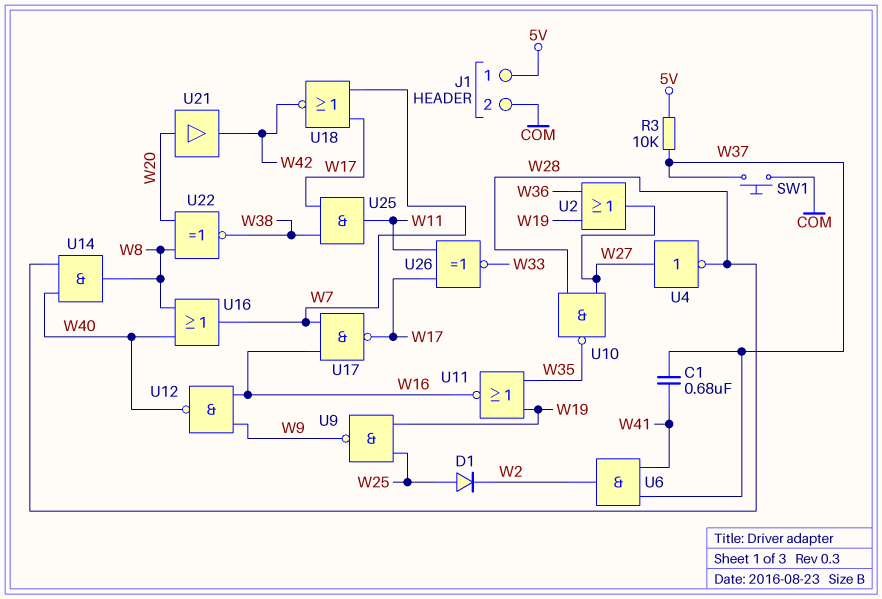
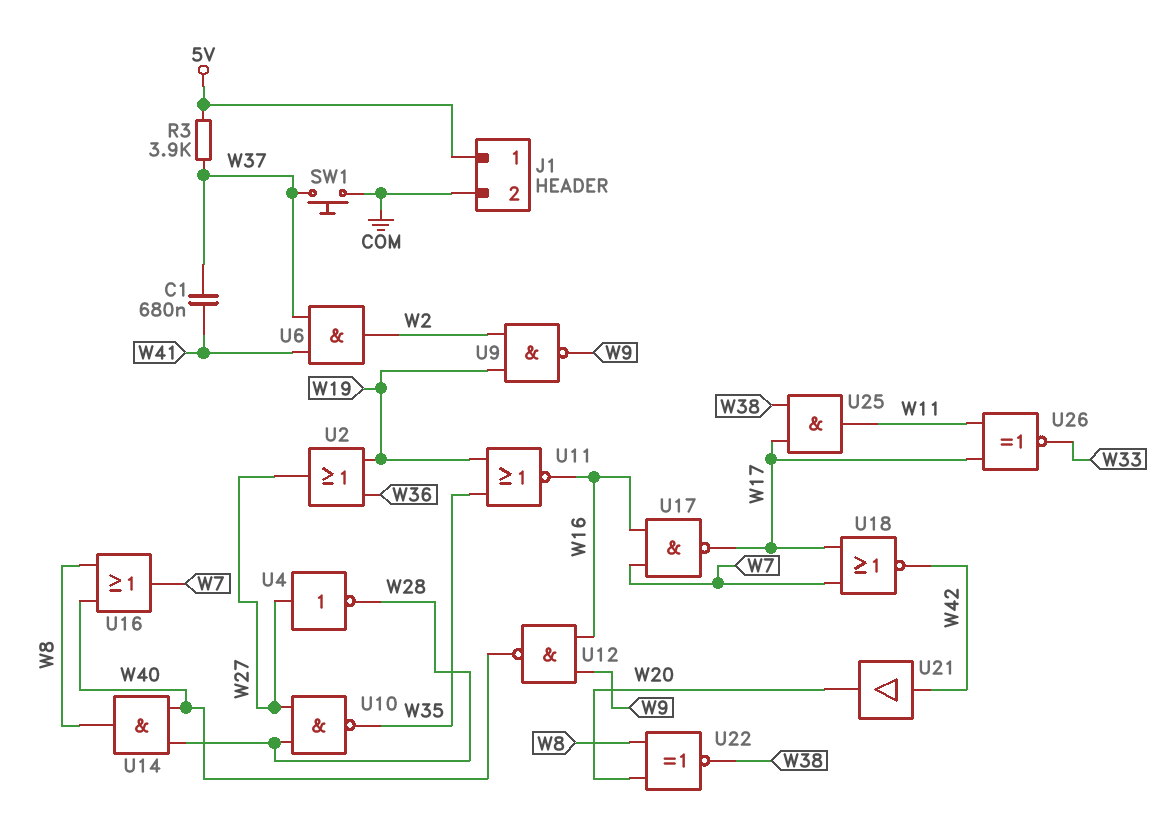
D1: diode (A W25, K W2) -> none
R3: 10k (5V, W37) -> 3.9k (5V, W37)
U9: NAND (in W19, in W25, out W9) -> NAND (in W2, in W19, out W9)
U21: buffer (in W20, out W42) -> buffer (in W42, out W20)

